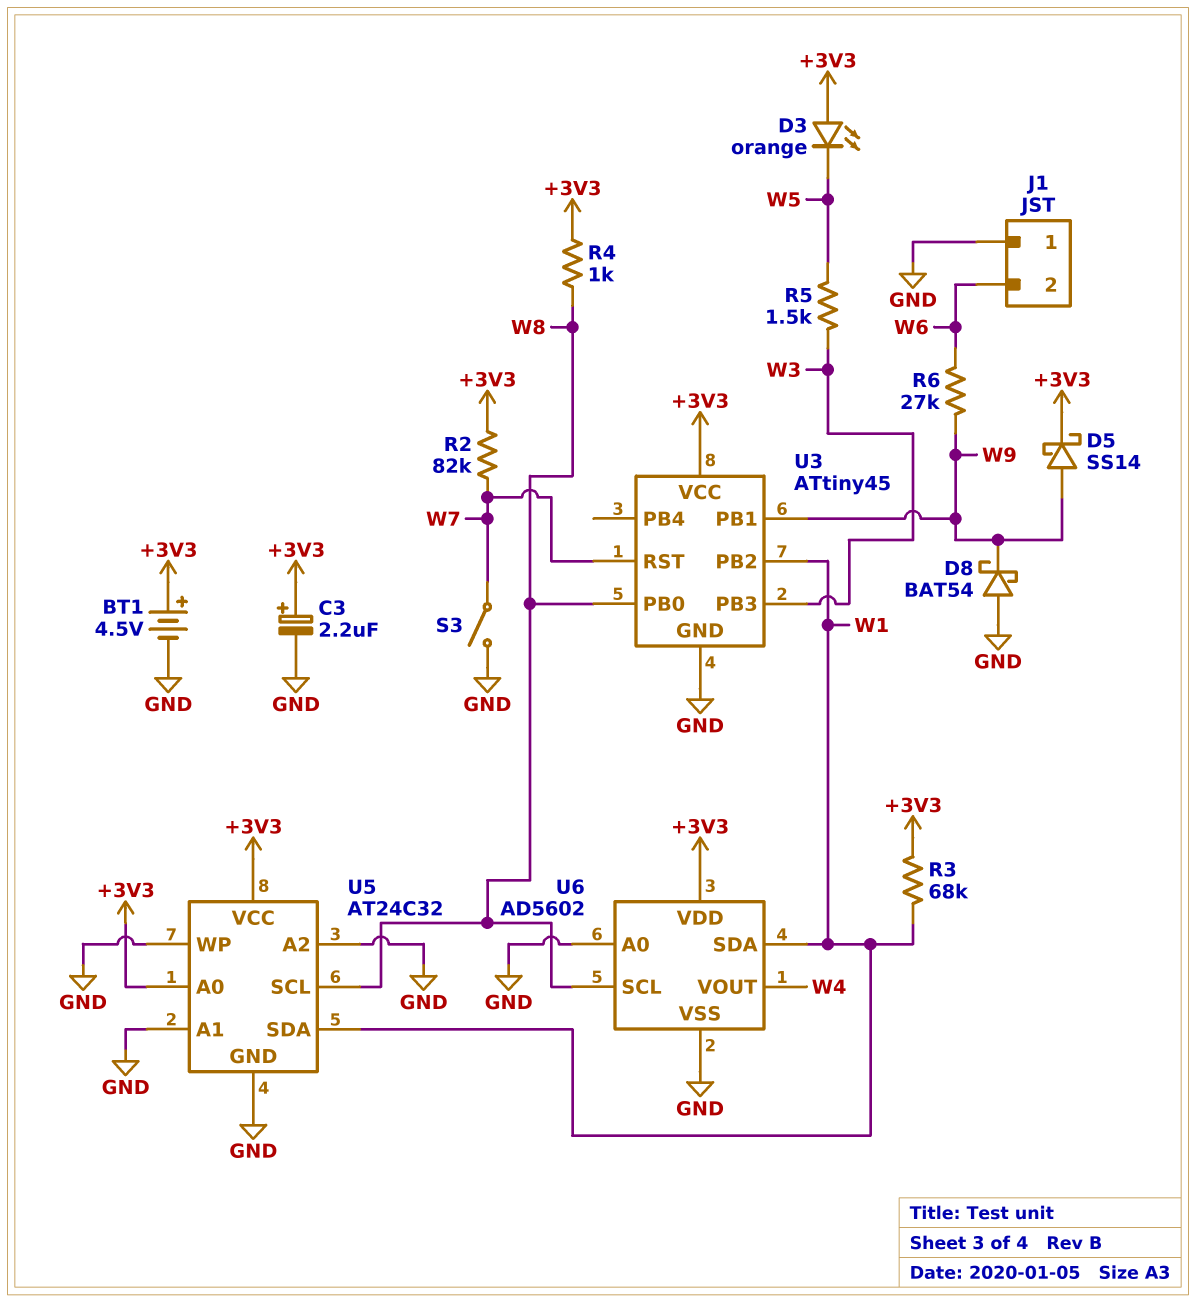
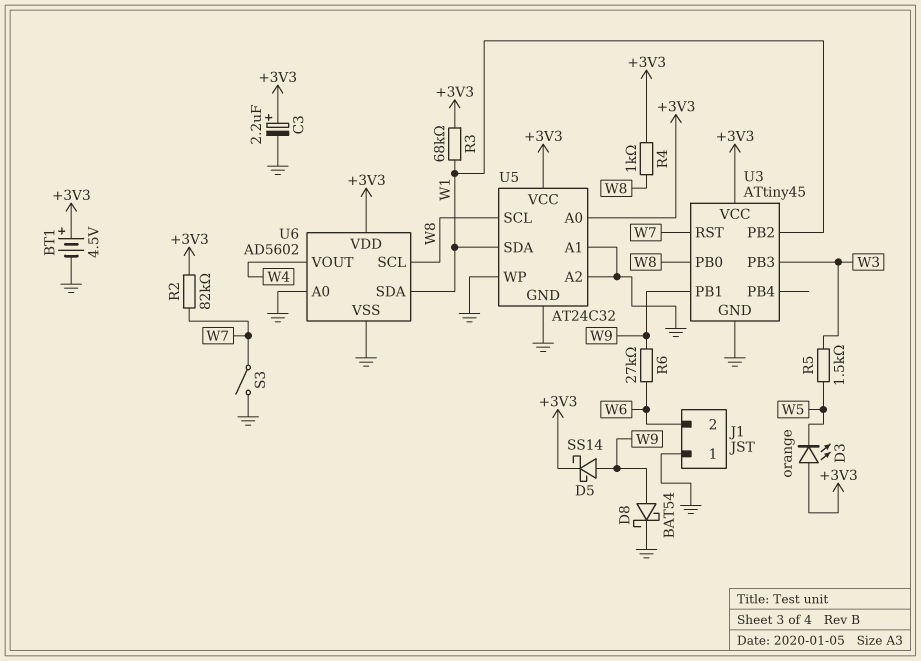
D8: schottky BAT54 (A GND, K W9) -> schottky BAT54 (A W9, K GND)

